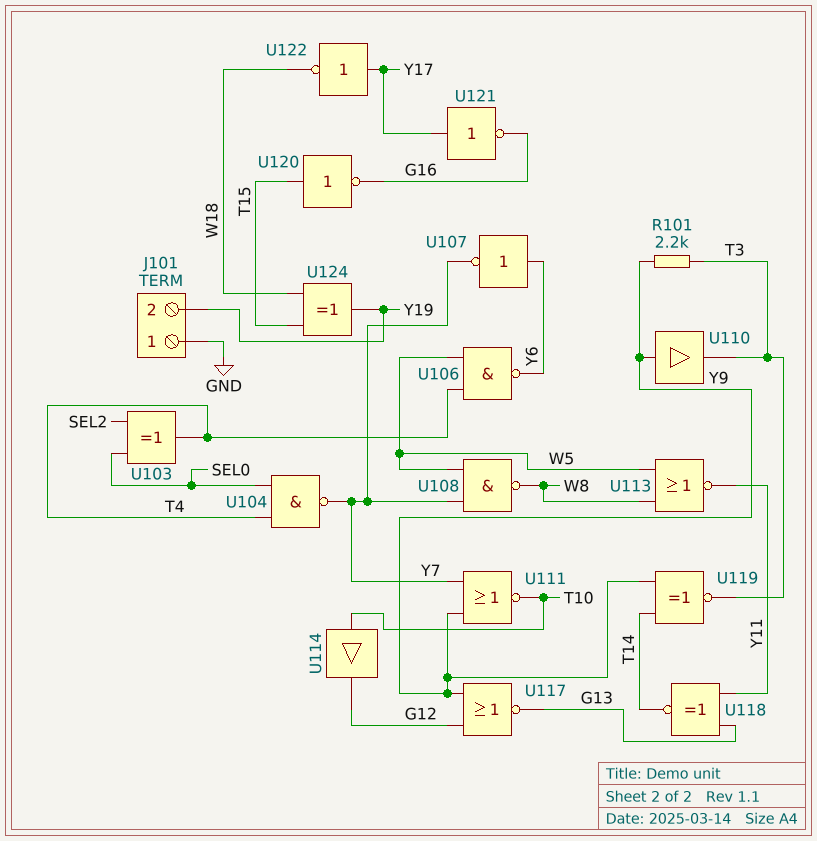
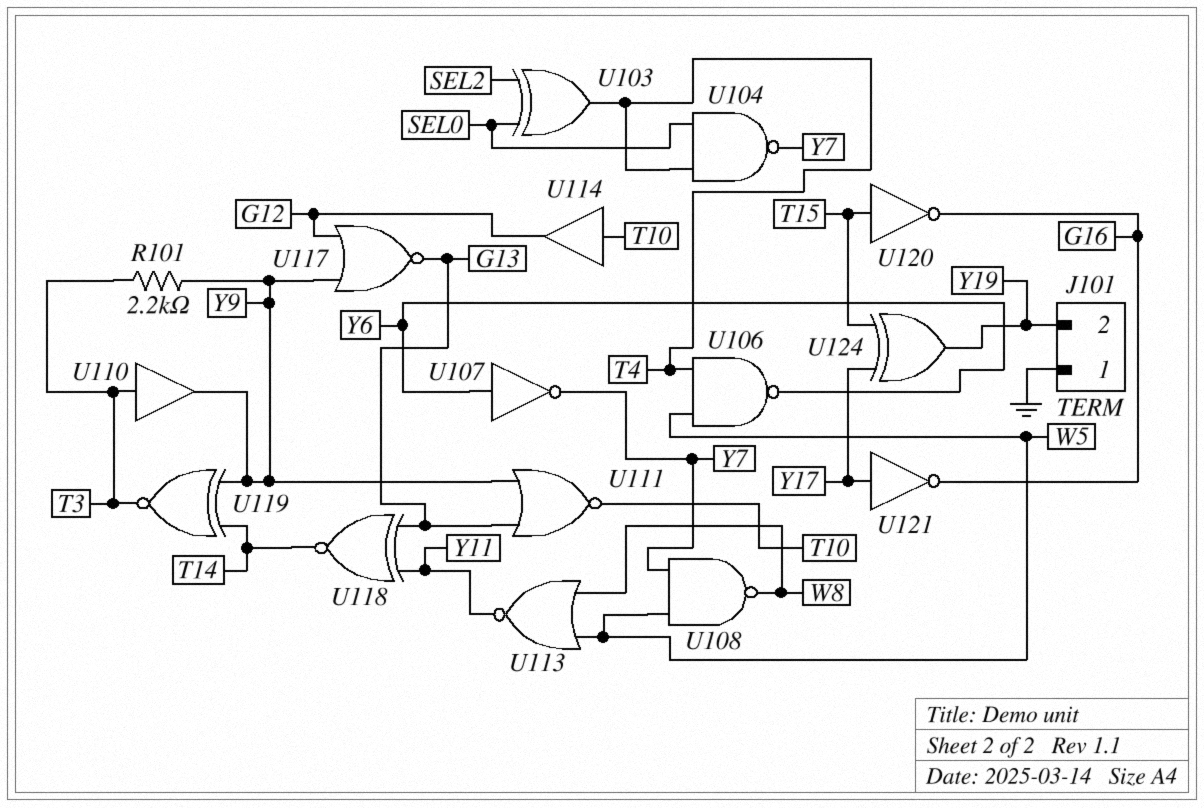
U110: buffer (in Y9, out T3) -> buffer (in T3, out Y9)
U111: NOR (in Y7, in Y9, out T10) -> NOR (in G13, in Y9, out T10)
U122: NOT (in Y17, out W18) -> none
U124: XOR (in T15, in W18, out Y19) -> XOR (in T15, in Y17, out Y19)

